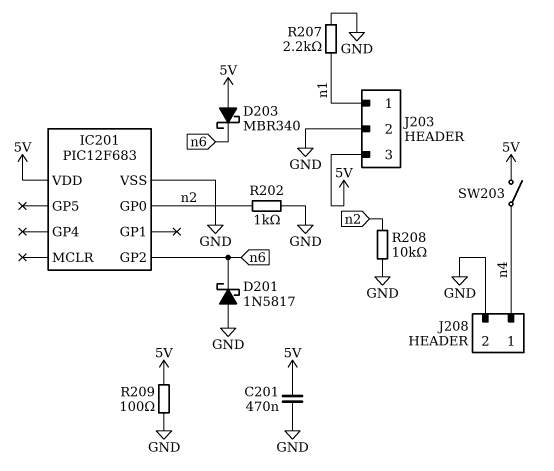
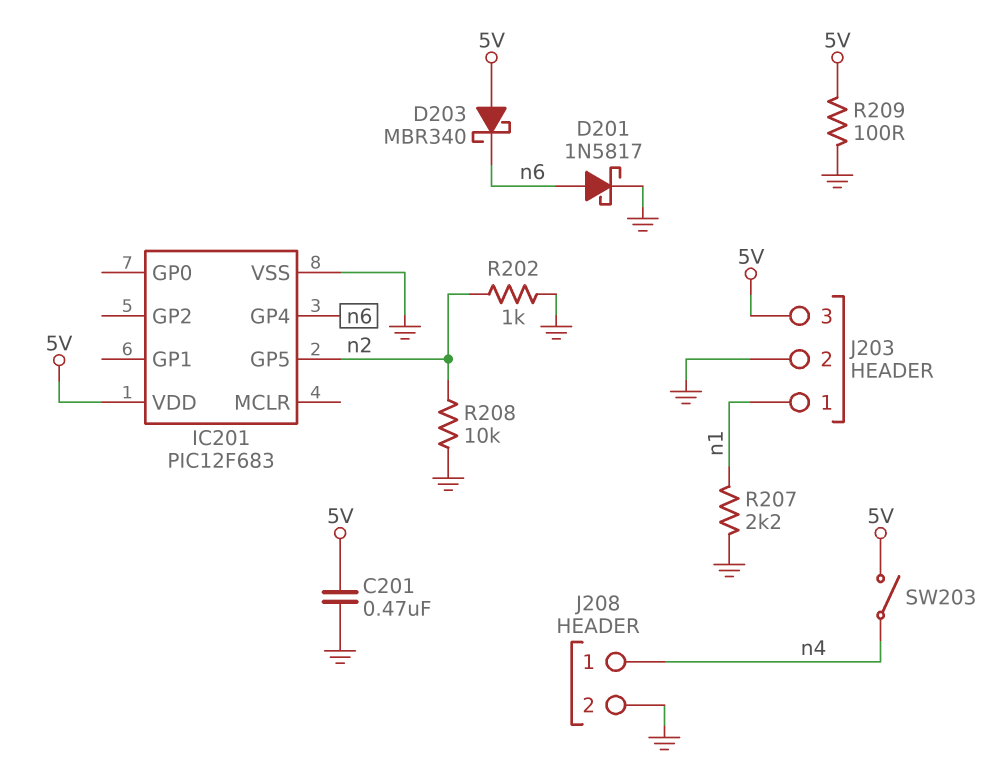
D201: schottky 1N5817 (A GND, K n6) -> schottky 1N5817 (A n6, K GND)
IC201 pin GP0: n2 -> none
IC201 pin GP2: n6 -> none
IC201 pin GP4: none -> n6
IC201 pin GP5: none -> n2

